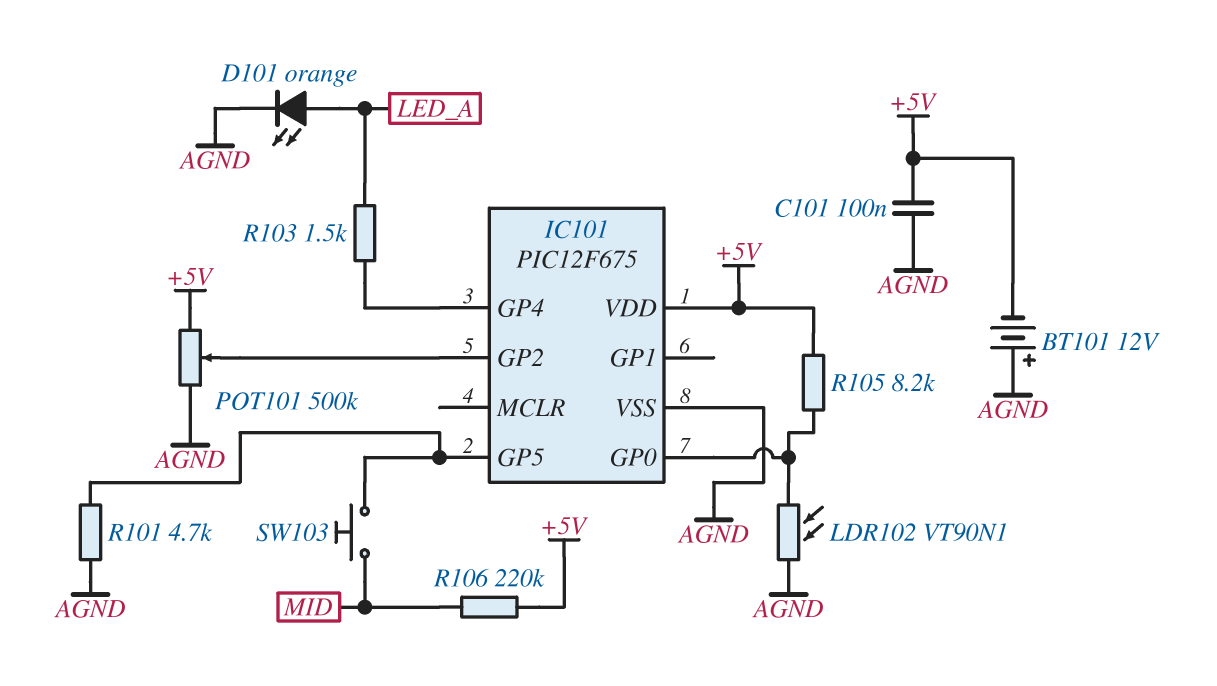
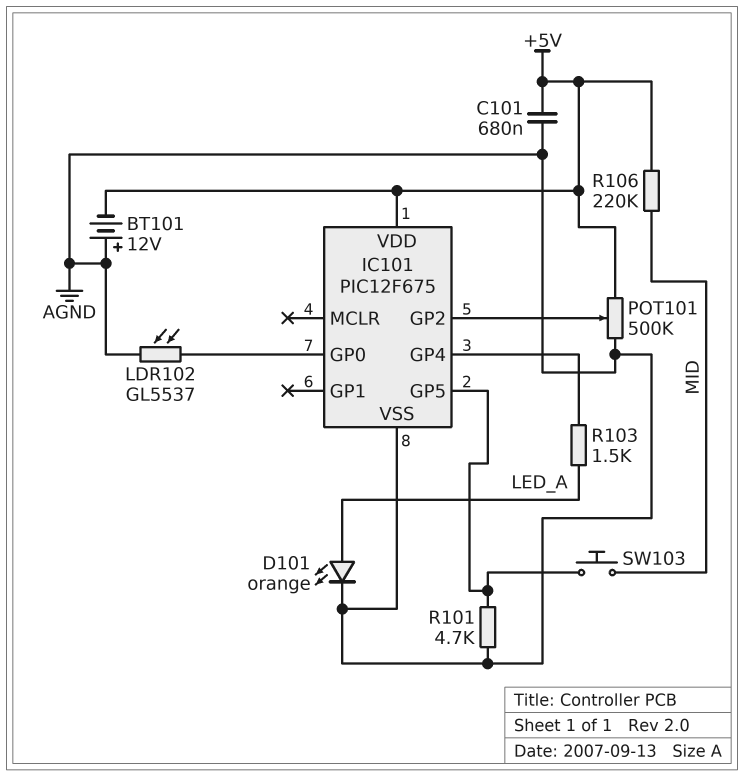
C101: 100nF (+5V, AGND) -> 680nF (+5V, AGND)
LDR102: VT90N1 (AGND, IC101/GP0) -> GL5537 (AGND, IC101/GP0)
R105: 8.2k (+5V, IC101/GP0) -> none

